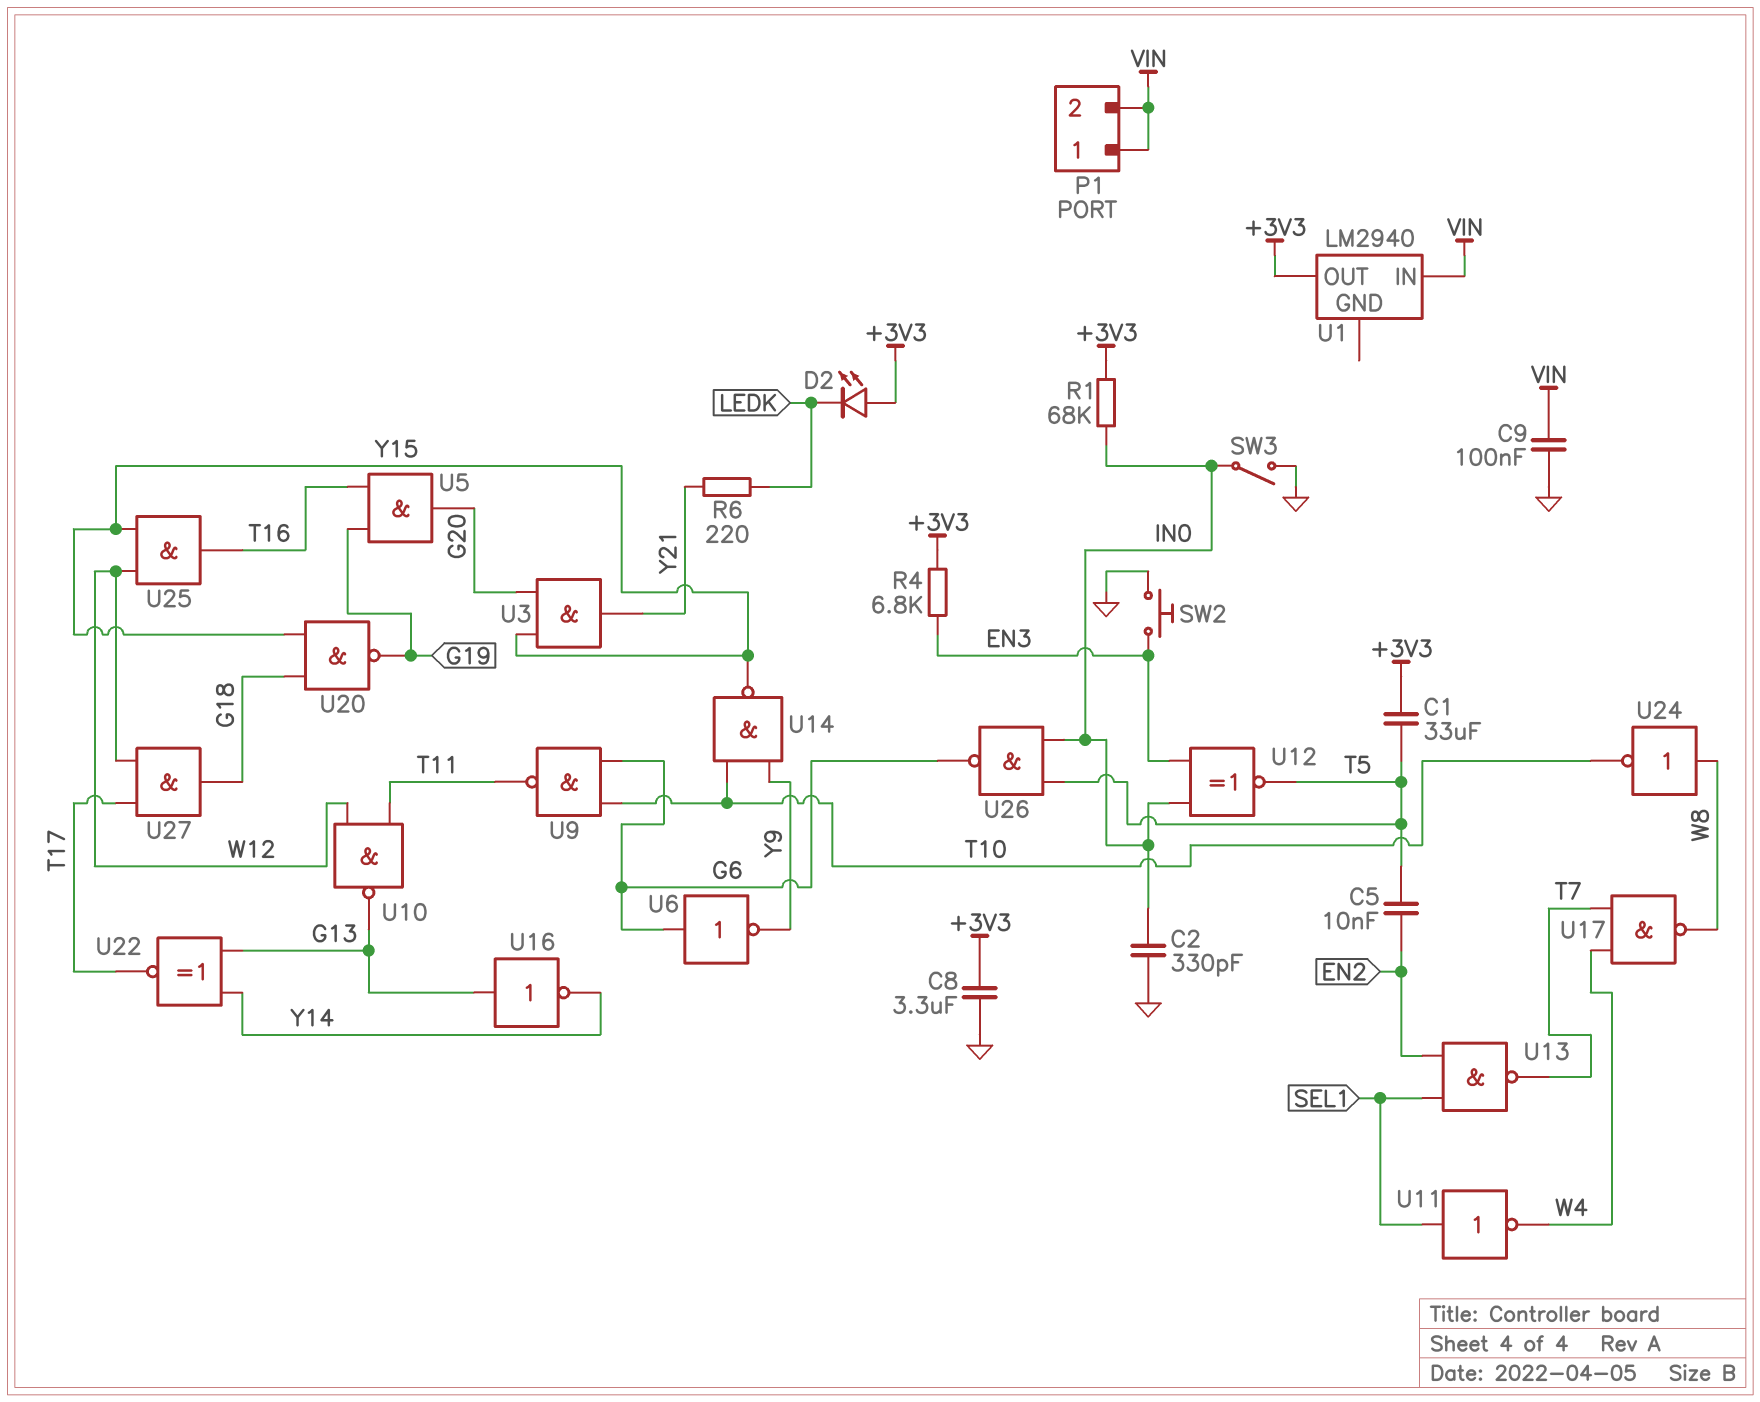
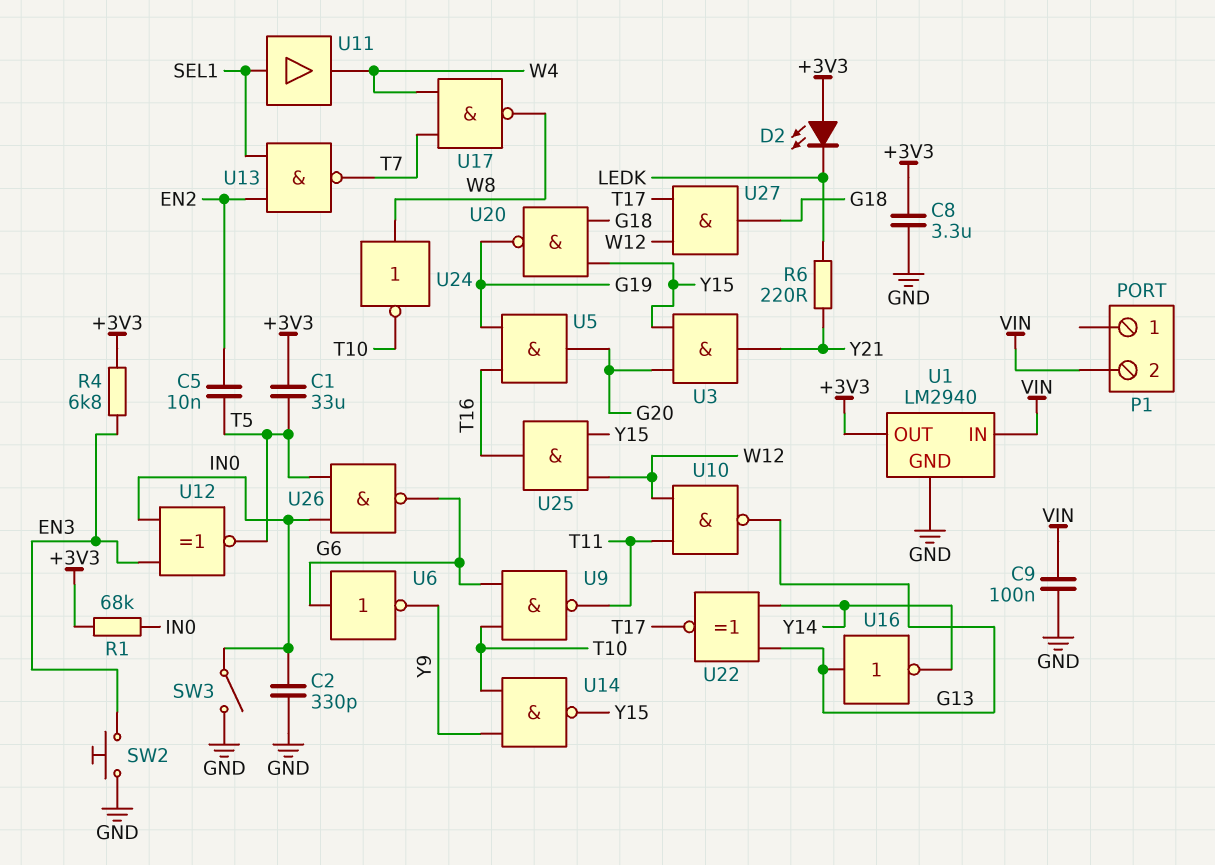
P1 pin 1: VIN -> none
U1 pin GND: none -> GND
U11: NOT (in SEL1, out W4) -> buffer (in SEL1, out W4)

